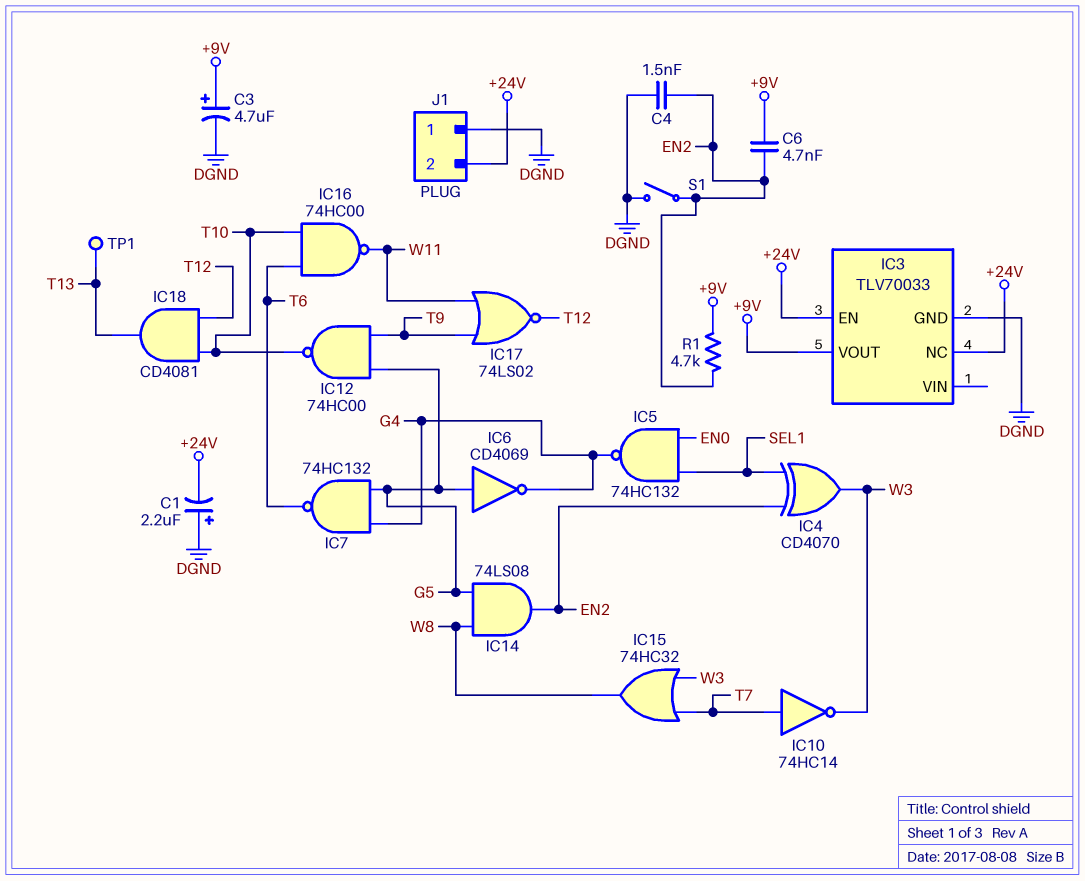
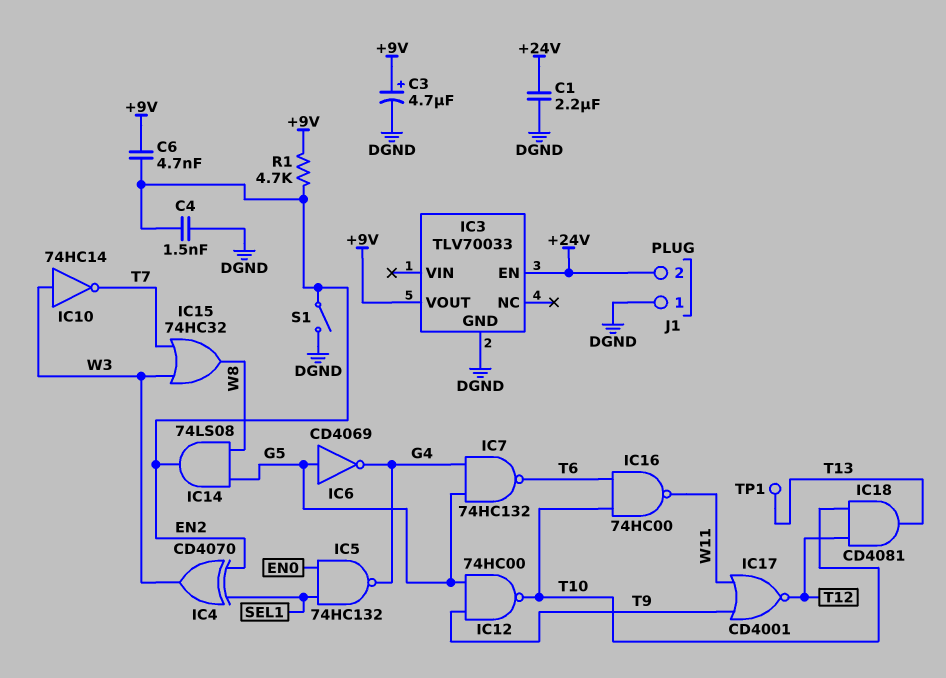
C1: 2.2uF (plus DGND, minus +24V) -> 2.2uF (+24V, DGND)
IC3 pin NC: +24V -> none
IC10: NOT 74HC14 (in T7, out W3) -> NOT 74HC14 (in W3, out T7)
IC17: NOR 74LS02 (in T9, in W11, out T12) -> NOR CD4001 (in T9, in W11, out T12)

